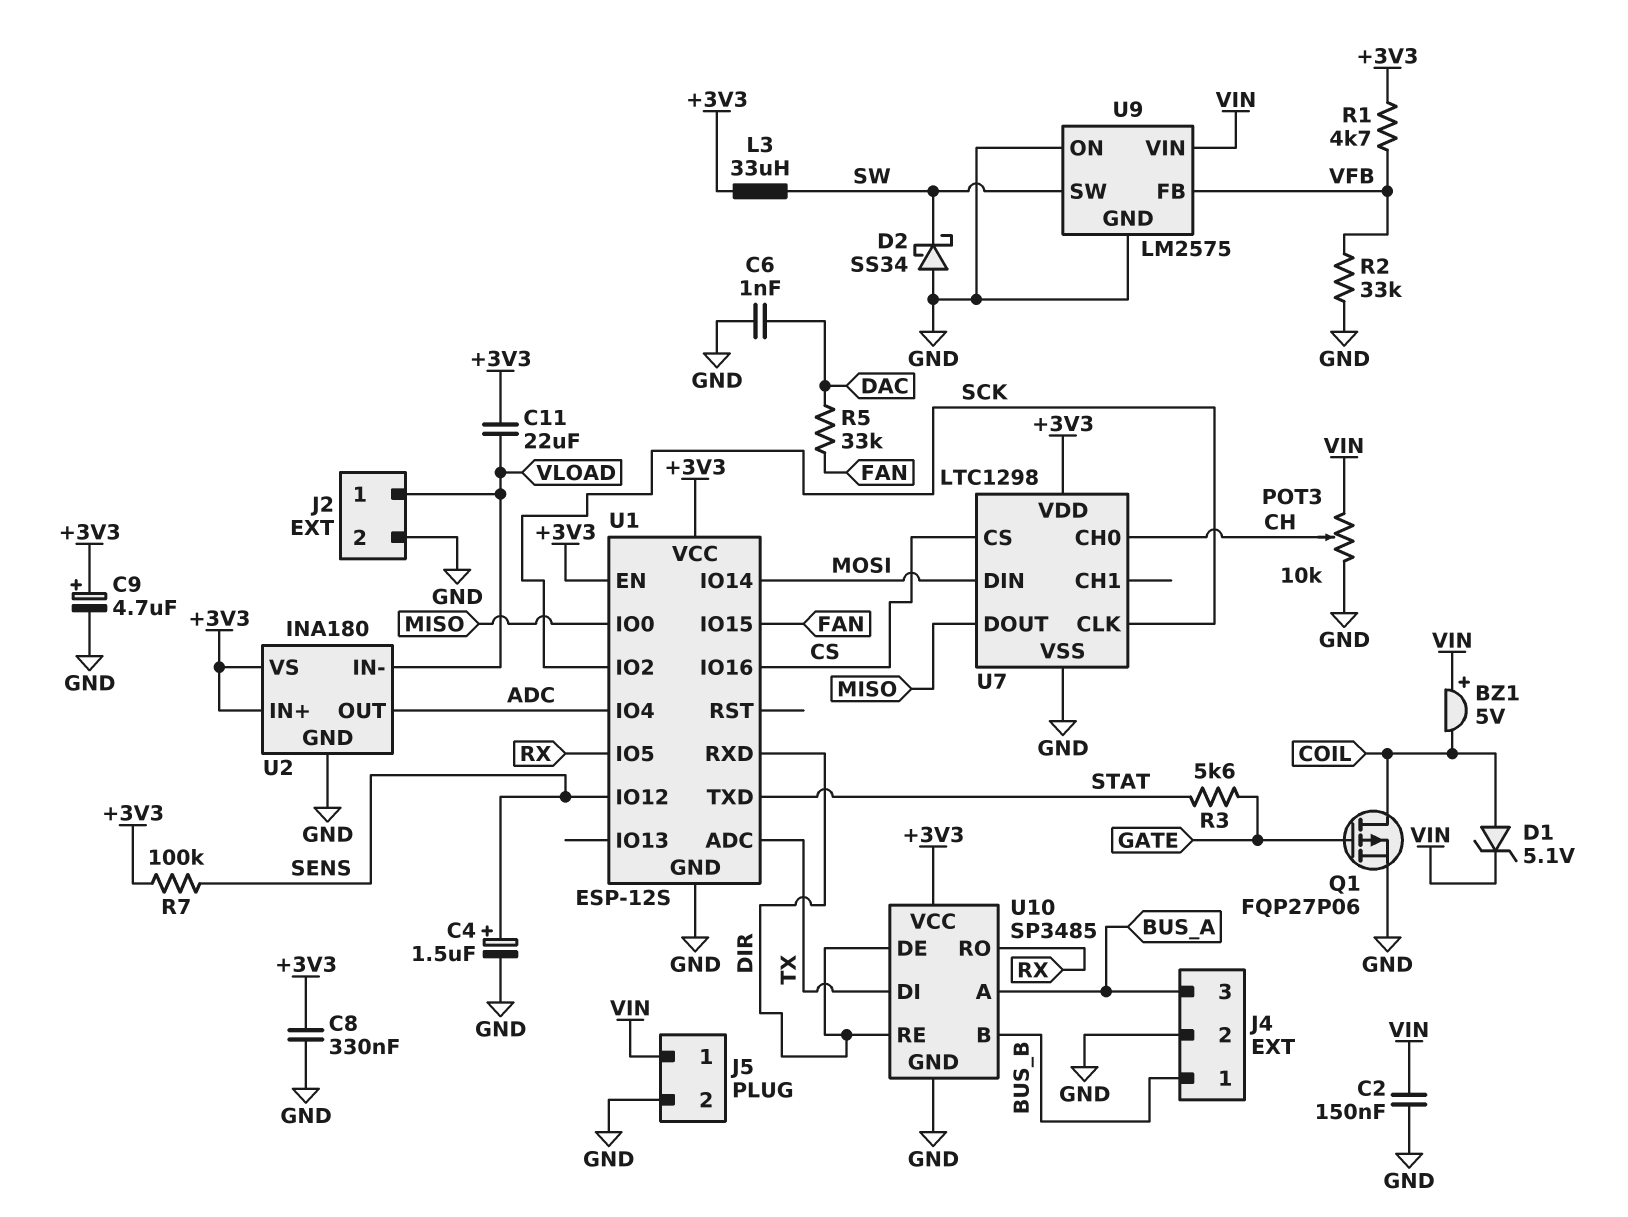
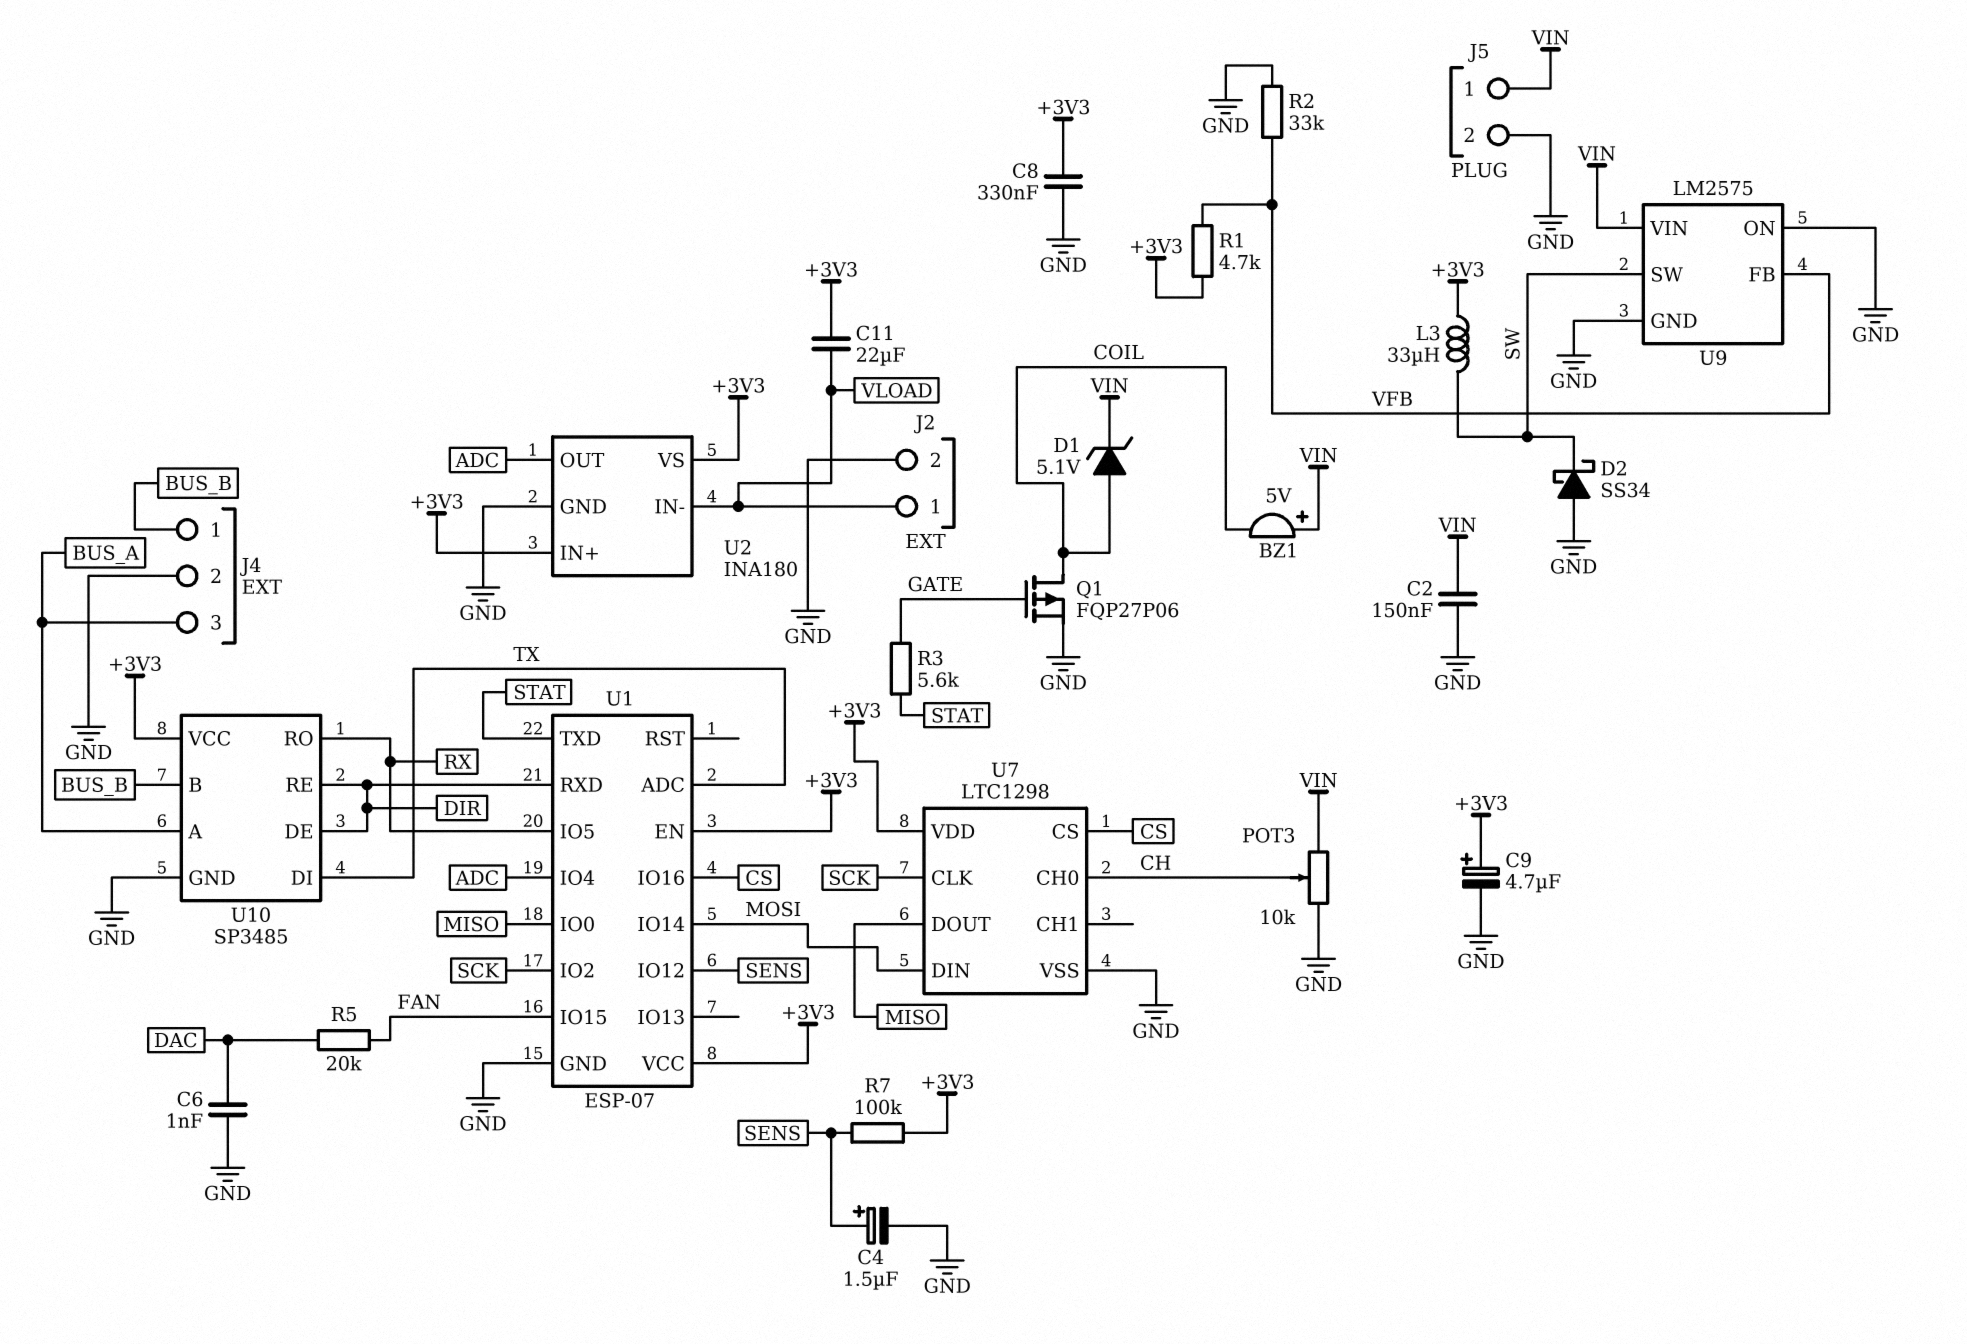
R5: 33k (DAC, FAN) -> 20k (DAC, FAN)
U1: ESP-12S -> ESP-07

